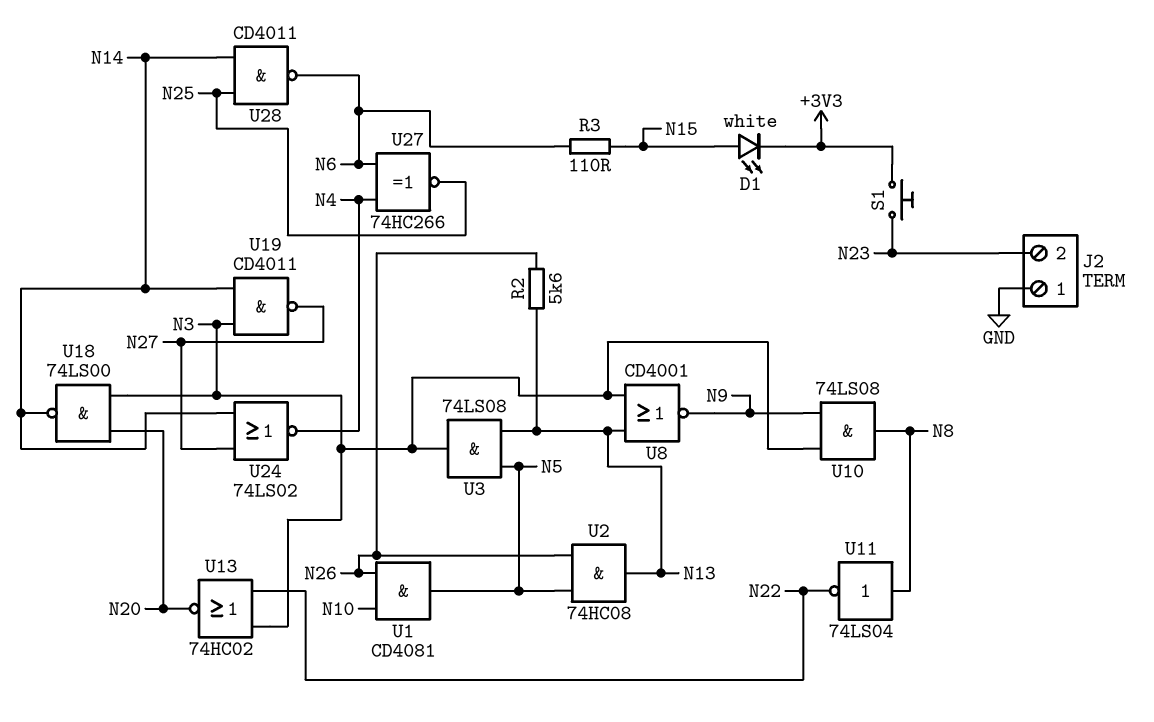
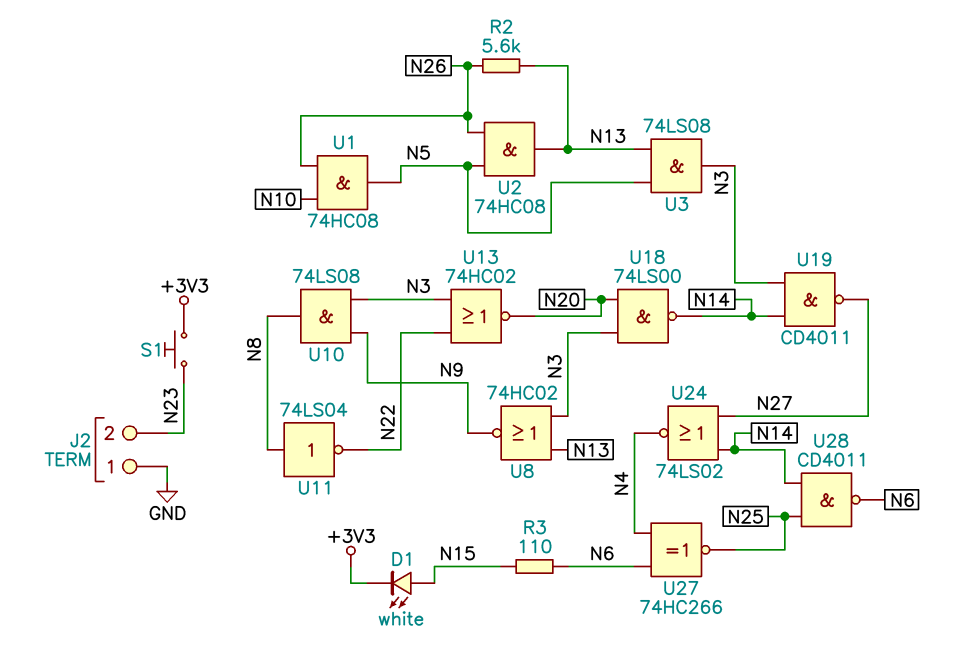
U1: AND CD4081 (in N10, in N26, out N5) -> AND 74HC08 (in N10, in N26, out N5)
U8: NOR CD4001 (in N3, in N13, out N9) -> NOR 74HC02 (in N3, in N13, out N9)

